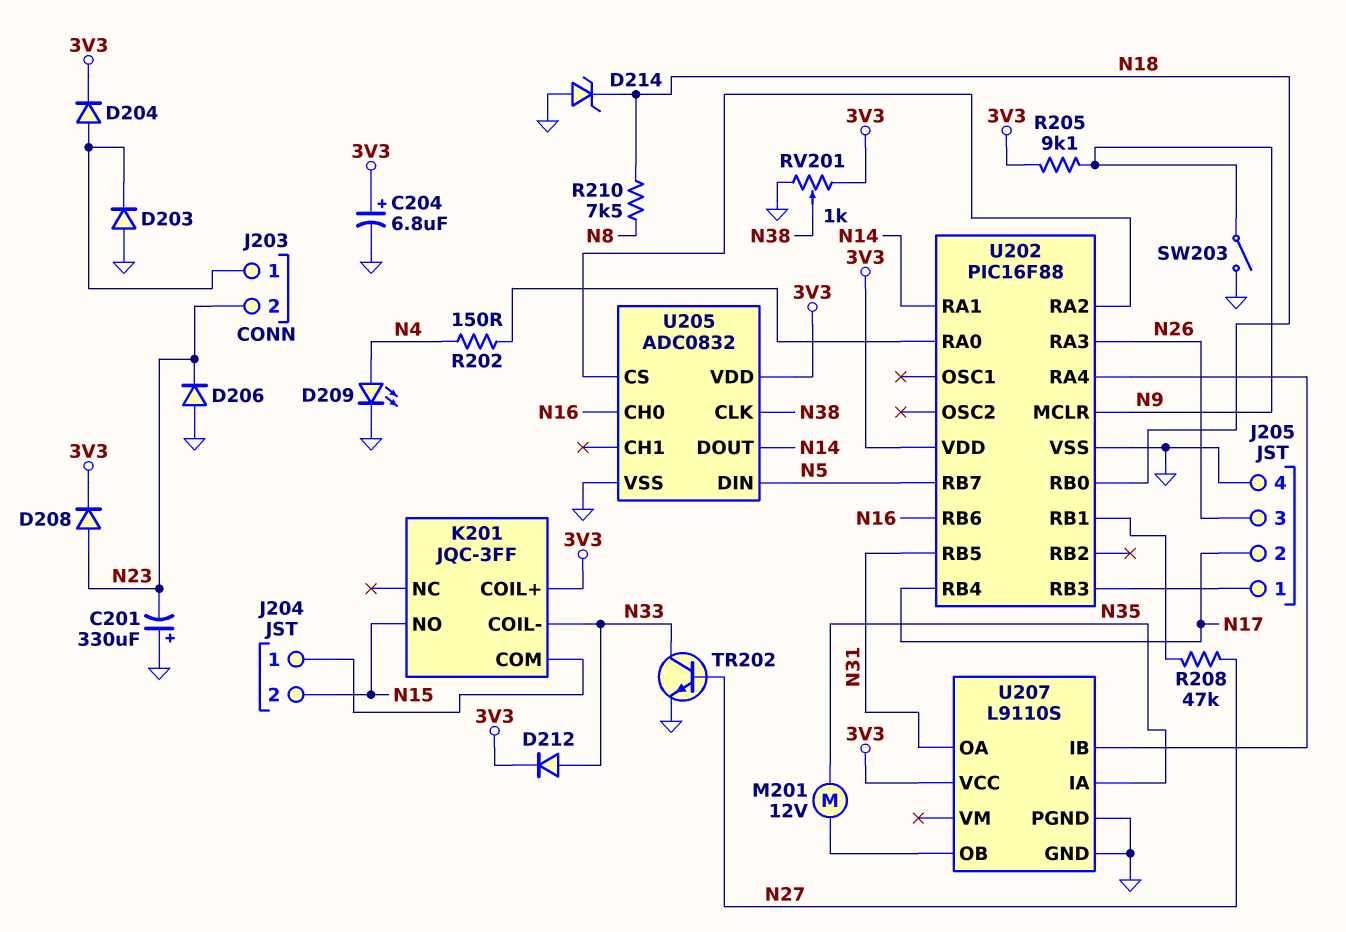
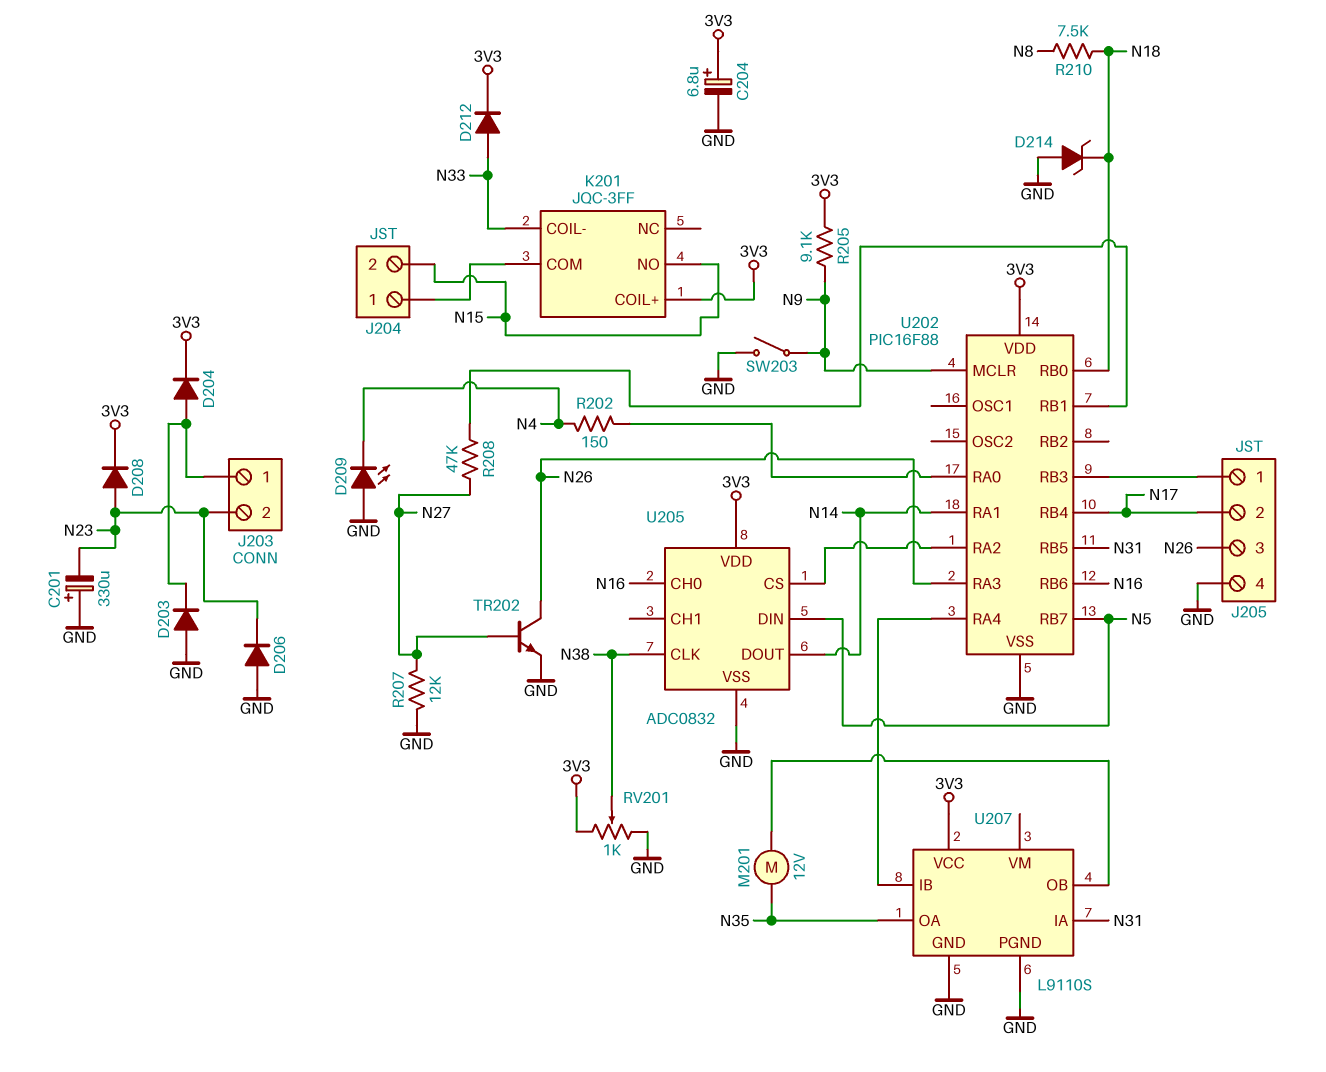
D209: LED (A N4, K GND) -> LED (A GND, K N4)
R207: none -> 12k (GND, N27)
TR202: NPN (B N27, C N33, E GND) -> NPN (B N27, C N26, E GND)
U207 pin IA: N35 -> N31
U207 pin OA: N31 -> N35

